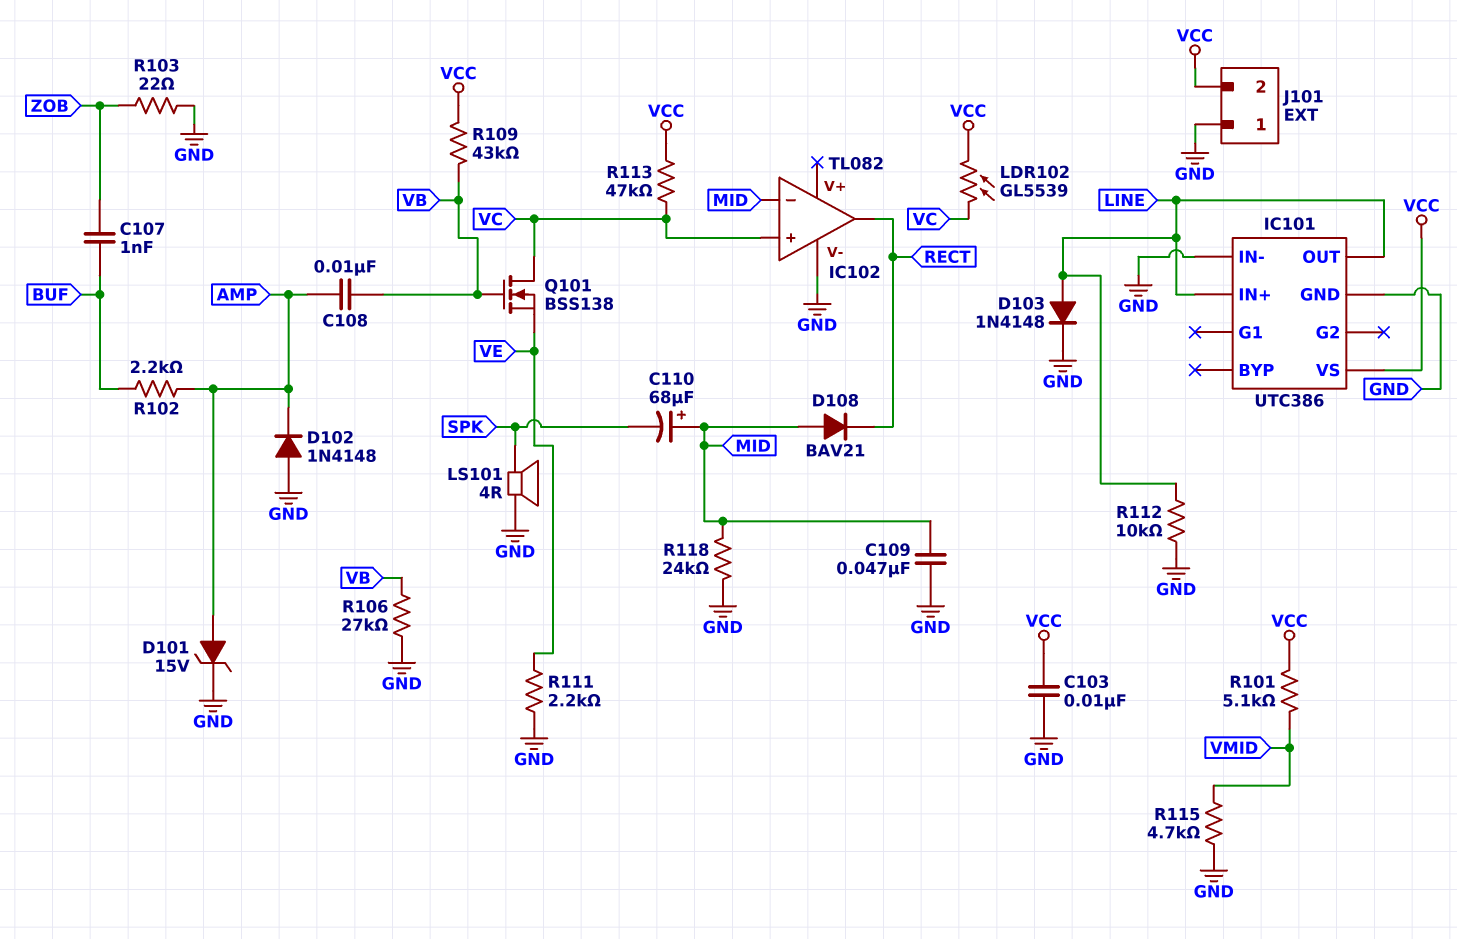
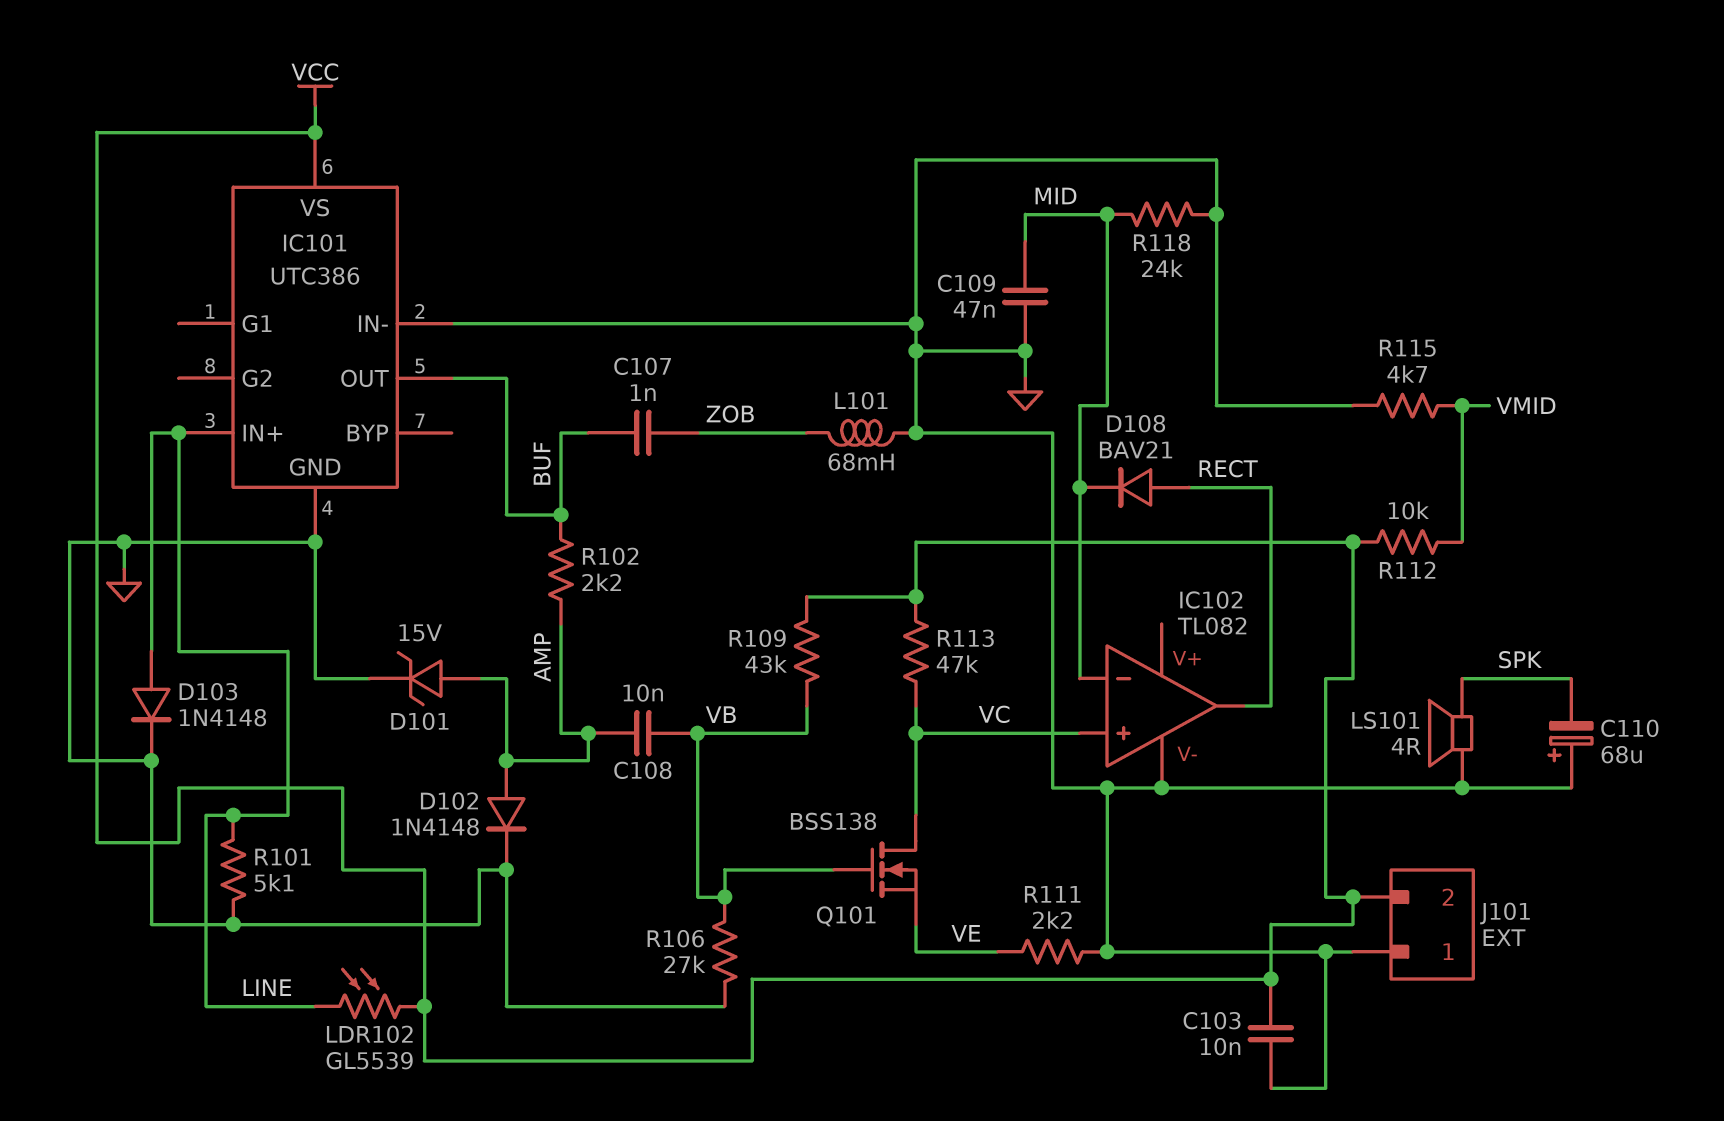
C110: 68uF (plus MID, minus SPK) -> 68uF (plus GND, minus SPK)
D102: diode 1N4148 (A GND, K AMP) -> diode 1N4148 (A AMP, K GND)
D108: diode BAV21 (A MID, K RECT) -> diode BAV21 (A RECT, K MID)
IC101 pin OUT: LINE -> BUF
L101: none -> 68mH (GND, ZOB)
LDR102: GL5539 (VC, VCC) -> GL5539 (LINE, VCC)
R101: 5.1k (VCC, VMID) -> 5.1k (GND, LINE)
R103: 22 (GND, ZOB) -> none
R112: 10k (GND, LINE) -> 10k (VCC, VMID)

